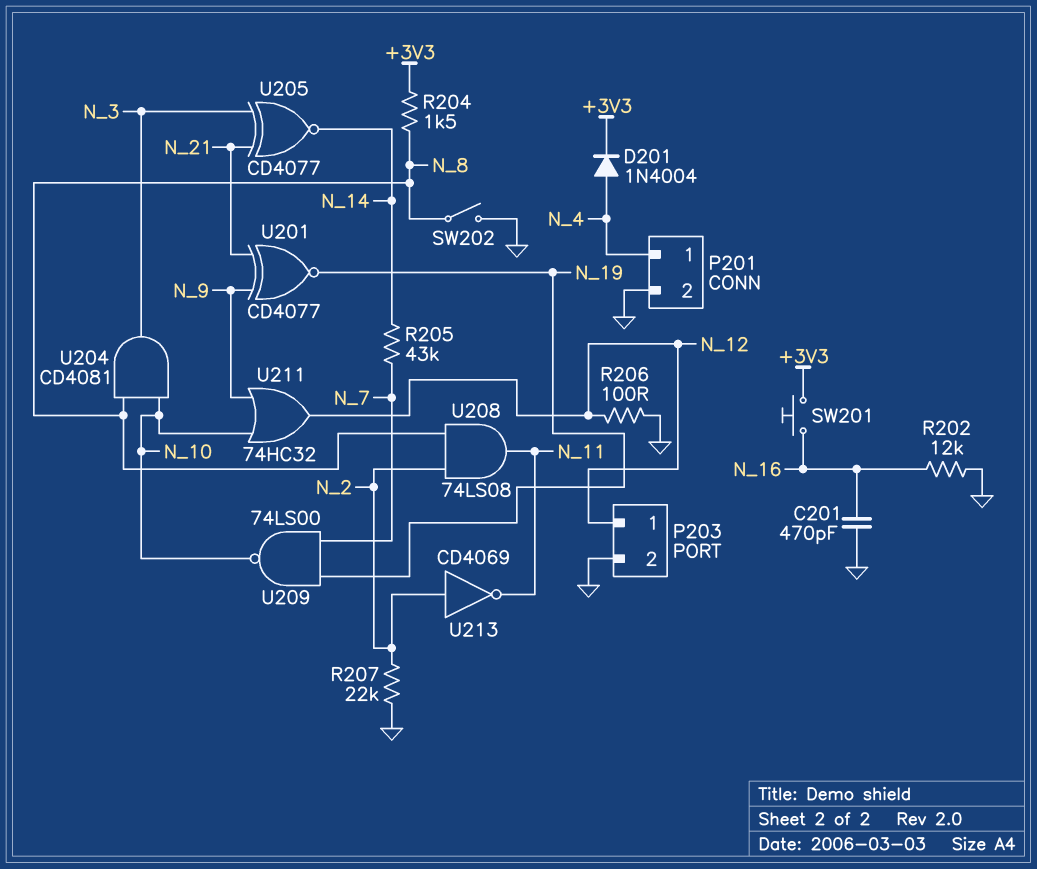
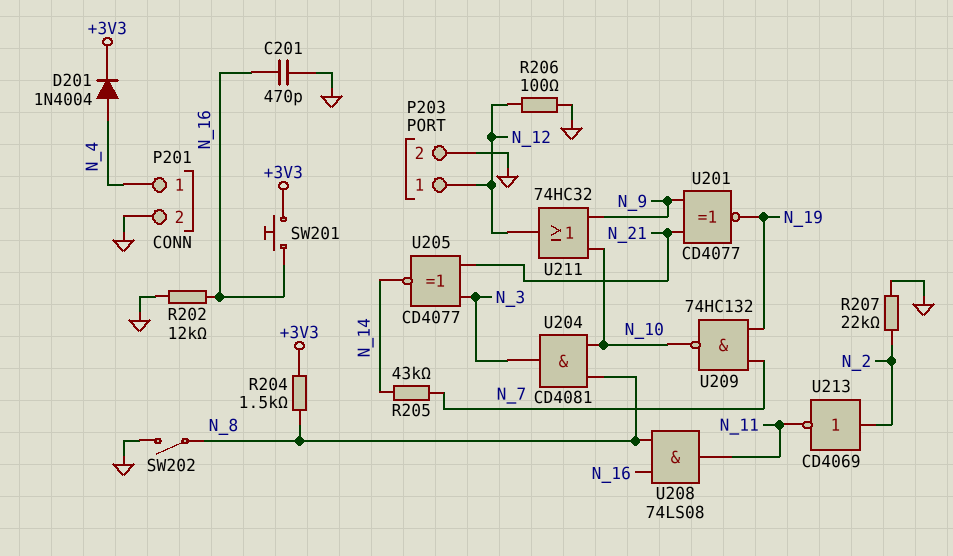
U208: AND 74LS08 (in N_2, in N_8, out N_11) -> AND 74LS08 (in N_8, in N_16, out N_11)
U209: NAND 74LS00 (in N_7, in N_19, out N_10) -> NAND 74HC132 (in N_7, in N_19, out N_10)

